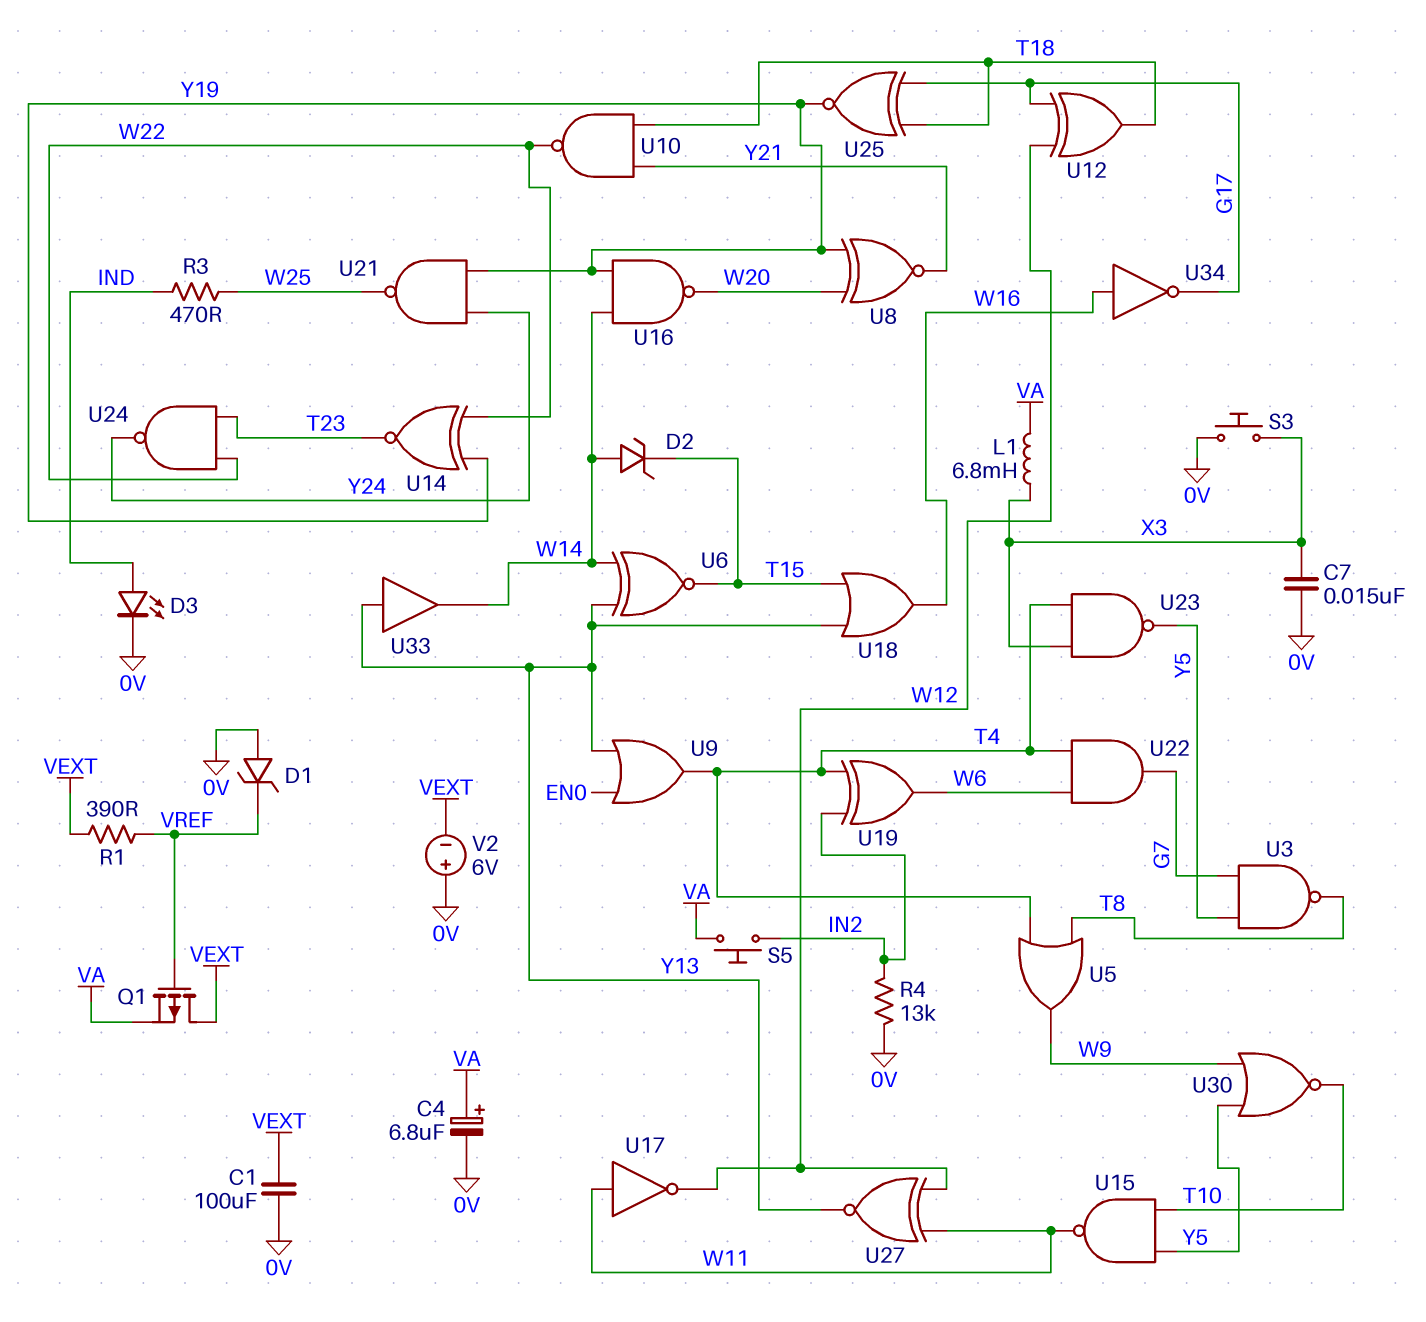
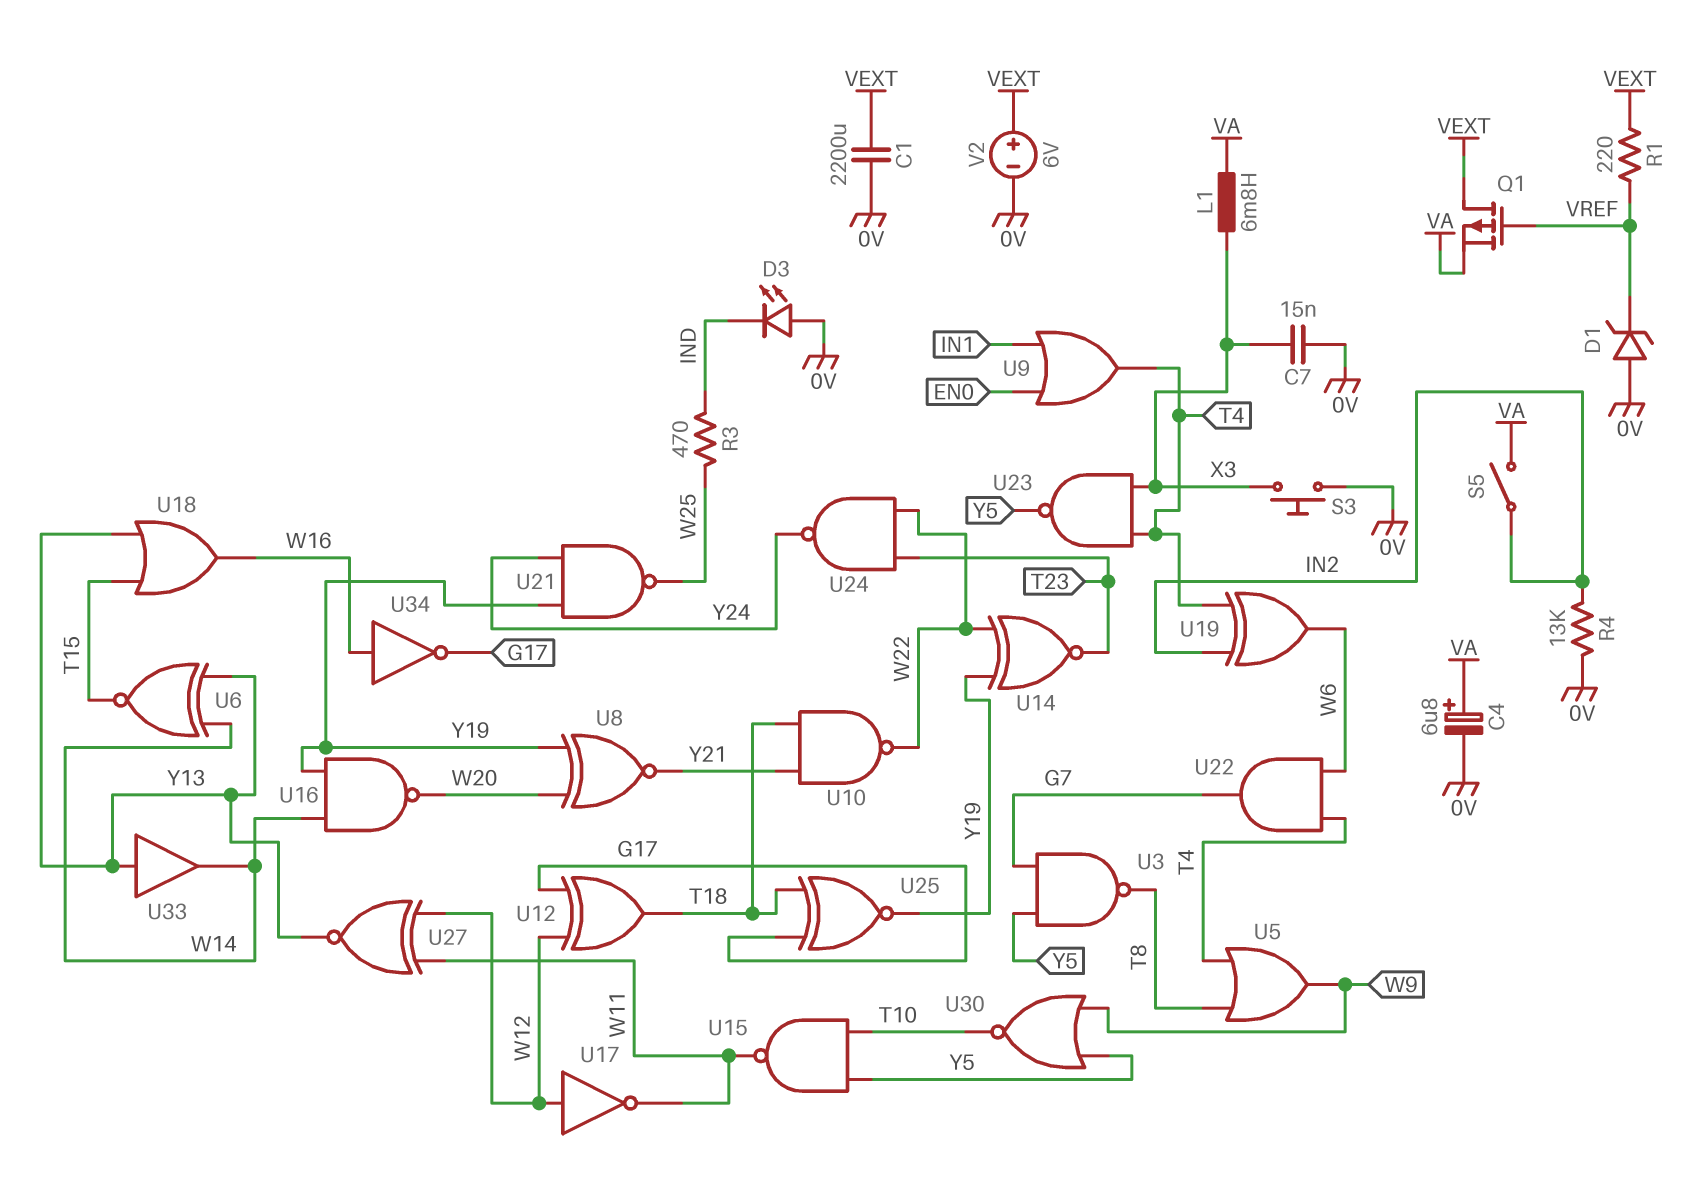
C1: 100uF (0V, VEXT) -> 2200uF (0V, VEXT)
D2: zener (A W14, K T15) -> none
D3: LED (A IND, K 0V) -> LED (A 0V, K IND)
R1: 390 (VEXT, VREF) -> 220 (VEXT, VREF)
S5: button (IN2, VA) -> switch (IN2, VA)
U9: OR (in EN0, in Y13, out T4) -> OR (in EN0, in IN1, out T4)
U17: NOT (in W11, out W12) -> NOT (in W12, out W11)
V2: 6V (plus 0V, minus VEXT) -> 6V (plus VEXT, minus 0V)

